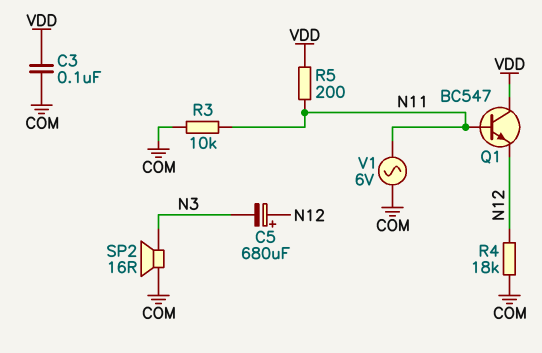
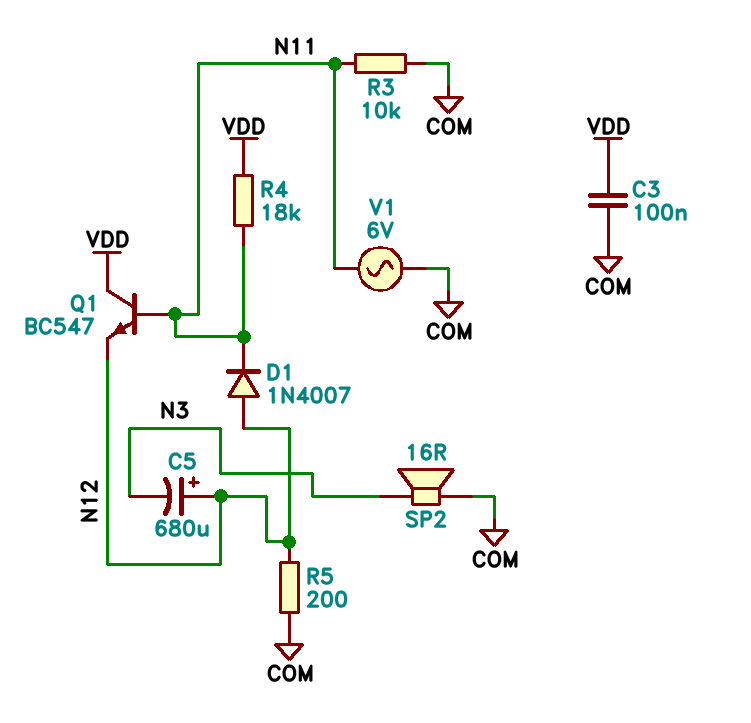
D1: none -> diode 1N4007 (A N12, K N11)
R4: 18k (COM, N12) -> 18k (N11, VDD)
R5: 200 (N11, VDD) -> 200 (COM, N12)

